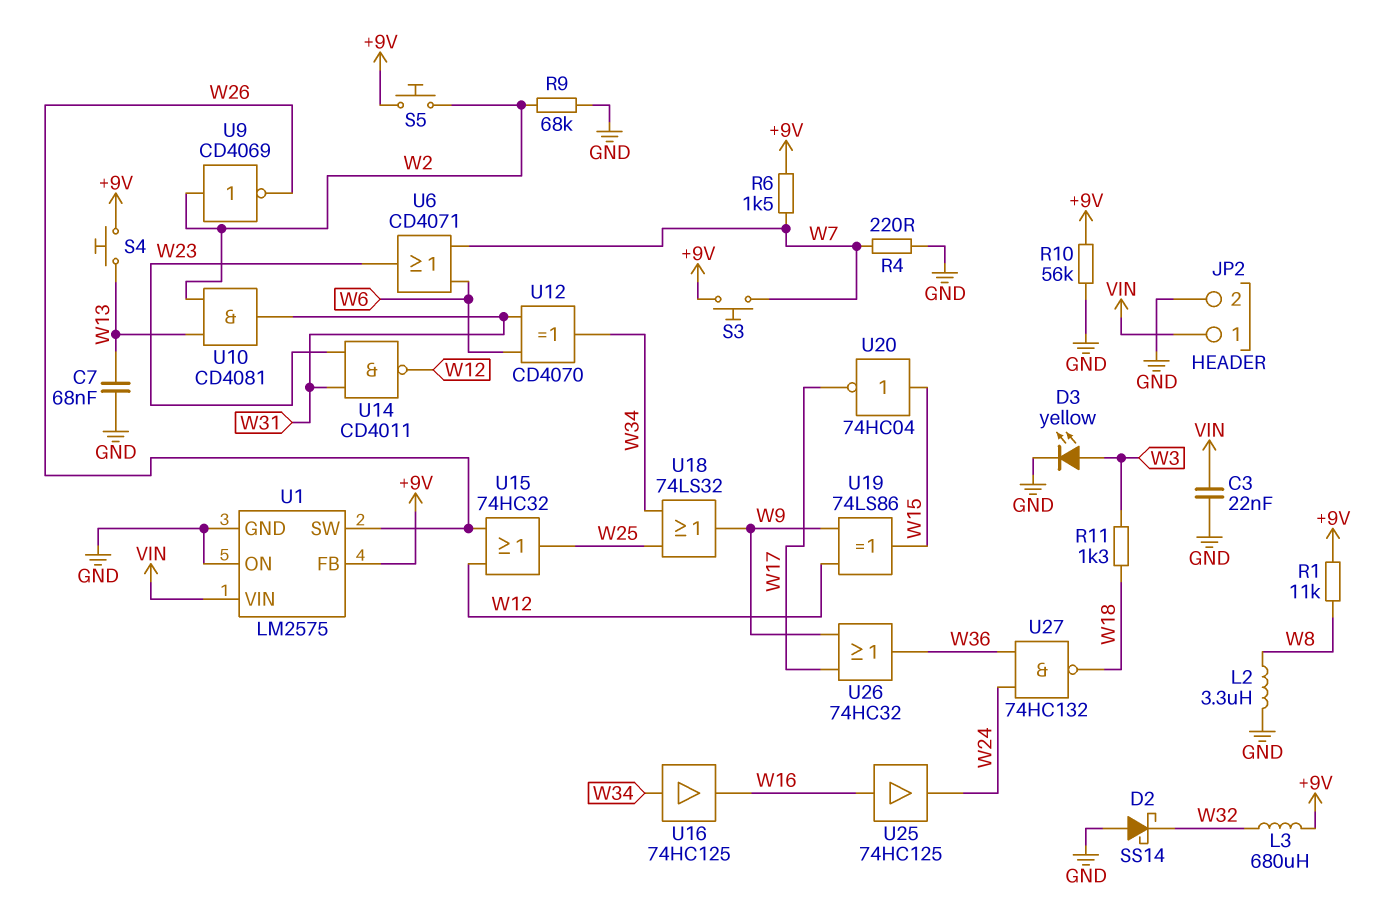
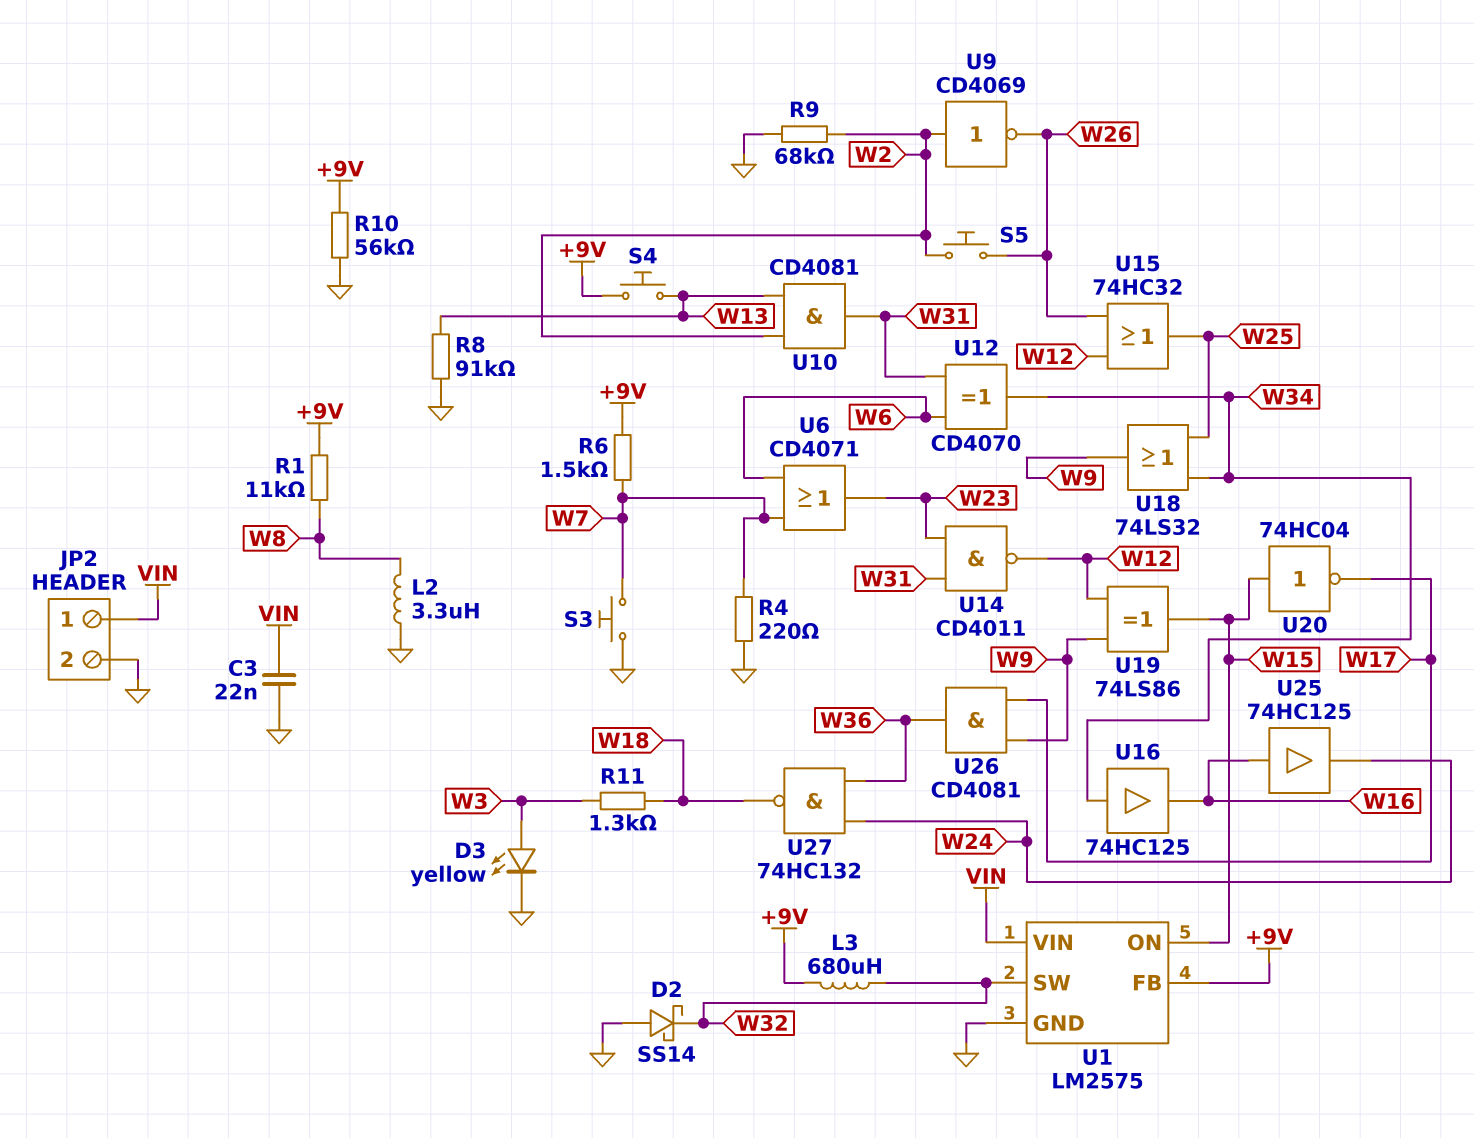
C7: 68nF (GND, W13) -> none
R8: none -> 91k (GND, W13)
S3: button (+9V, W7) -> button (GND, W7)
S5: button (+9V, W2) -> button (W2, W26)
U1 pin ON: GND -> W15
U1 pin SW: W26 -> W32
U26: OR 74HC32 (in W9, in W17, out W36) -> AND CD4081 (in W9, in W17, out W36)

